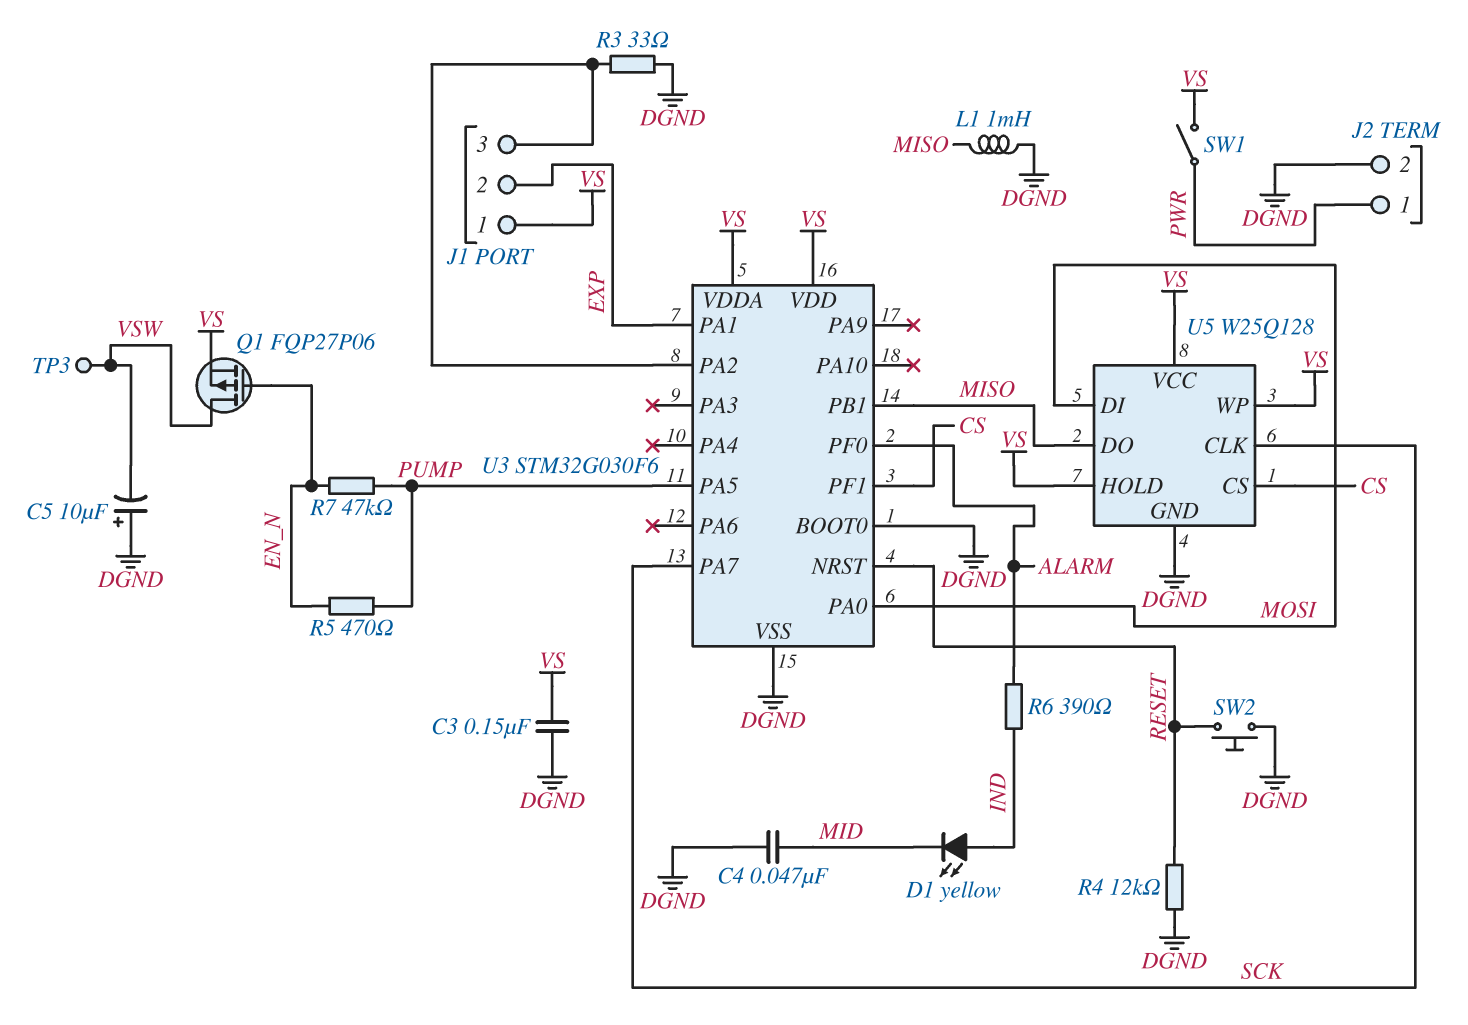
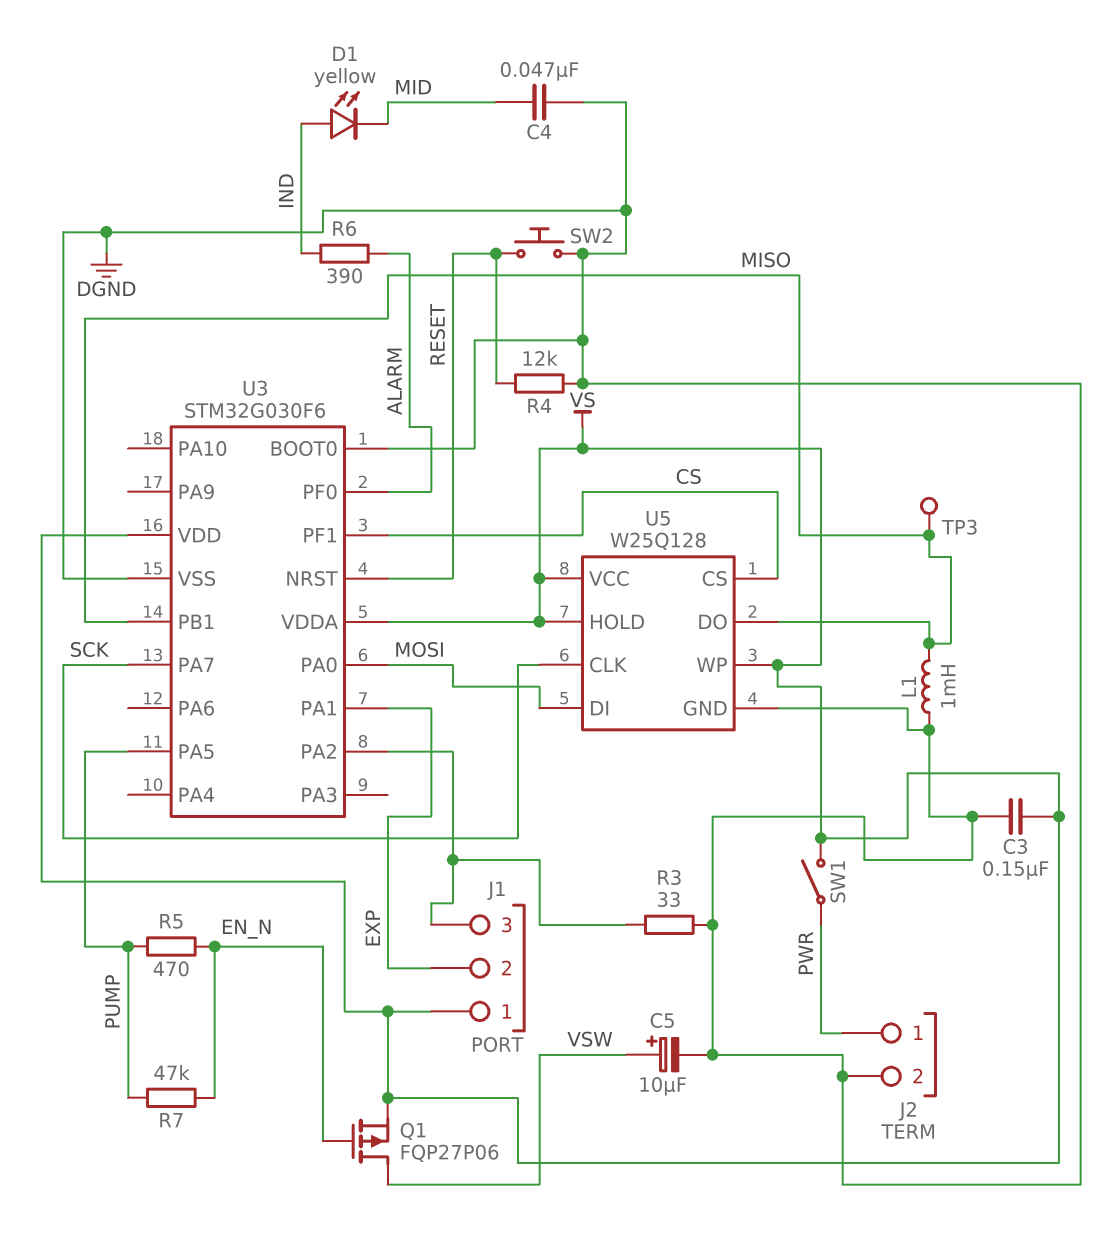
C5: 10uF (plus DGND, minus VSW) -> 10uF (plus VSW, minus DGND)
TP3: test point (VSW) -> test point (MISO)

